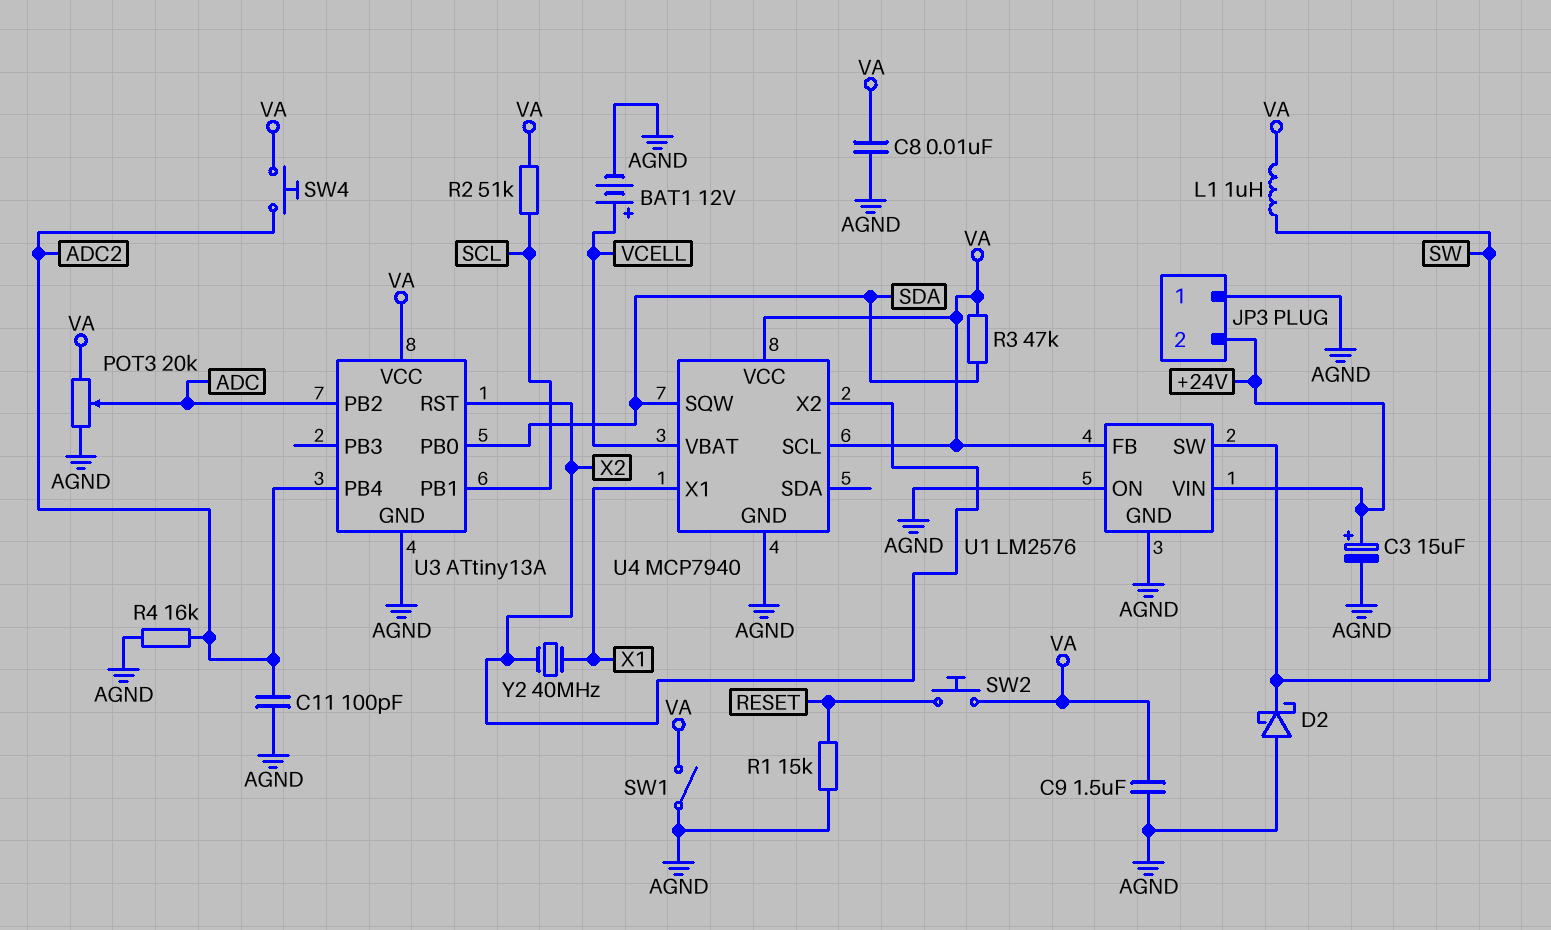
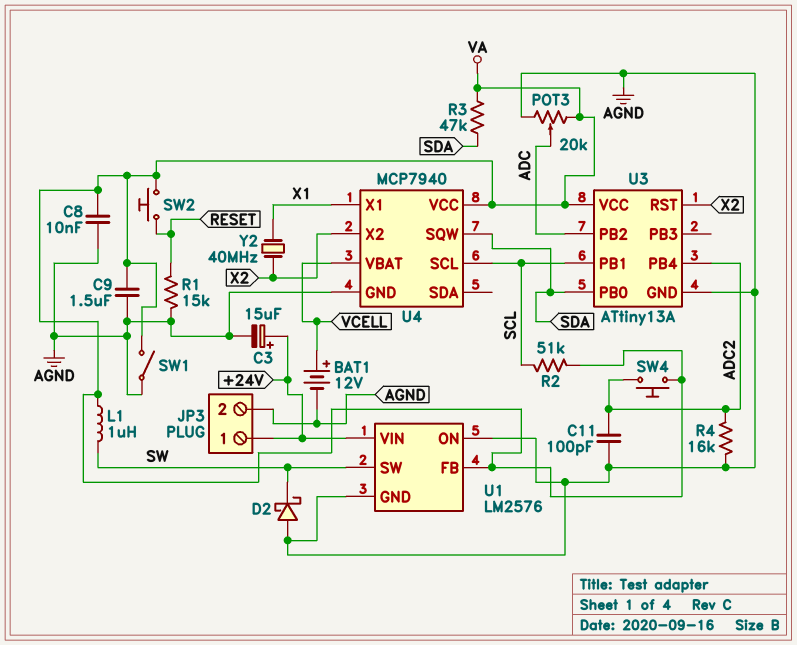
JP3 pin 1: AGND -> +24V
JP3 pin 2: +24V -> AGND
U4 pin SCL: VA -> SCL

